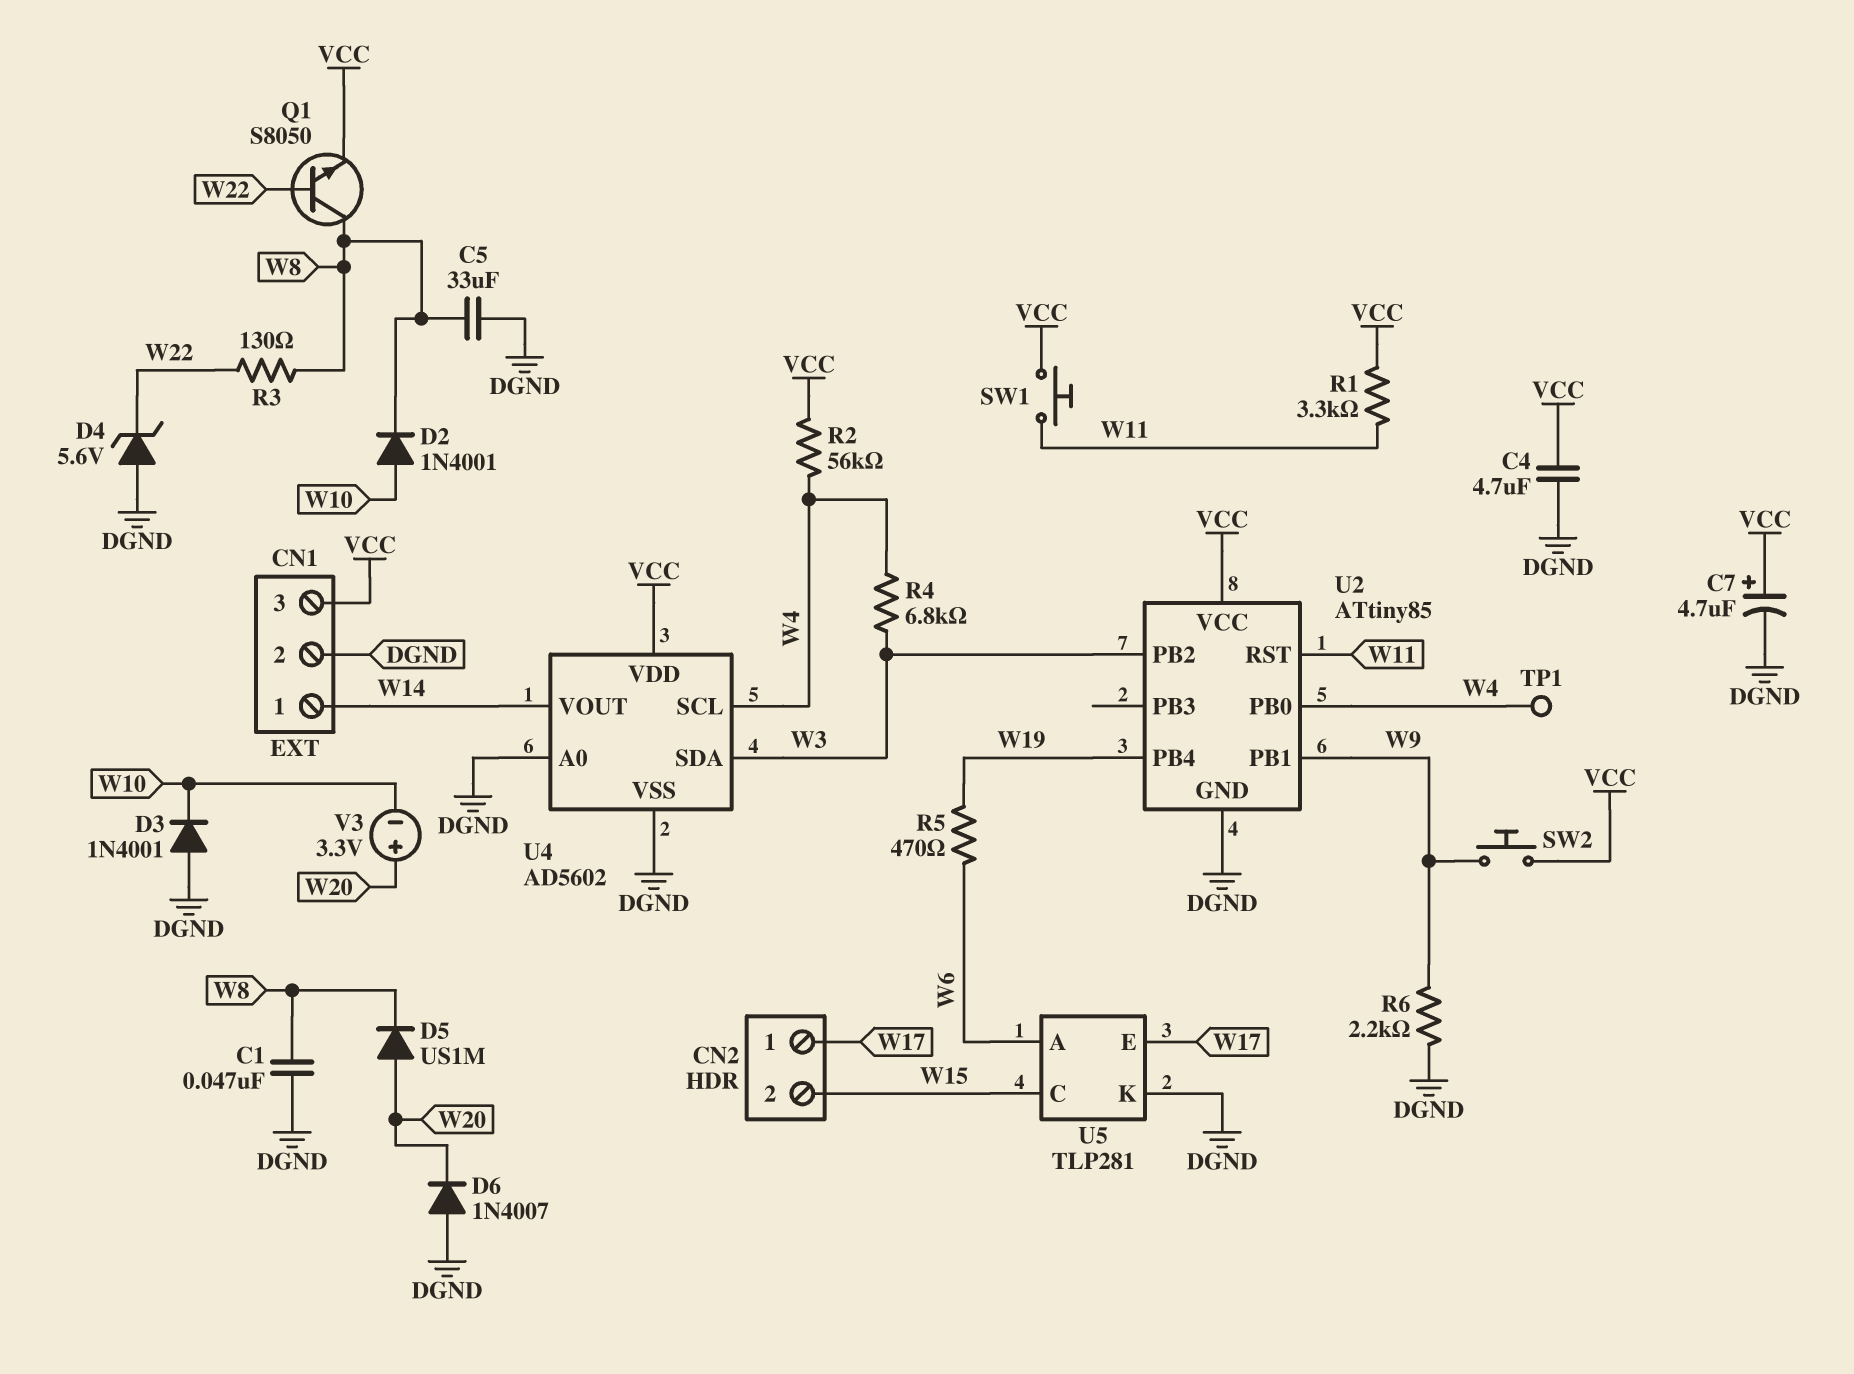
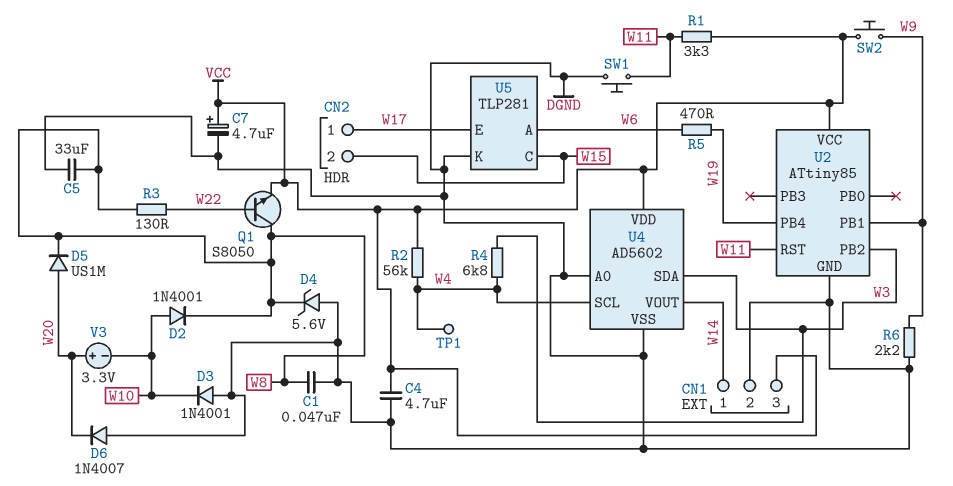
D4: zener 5.6V (A DGND, K W22) -> zener 5.6V (A DGND, K W8)
SW1: button (VCC, W11) -> button (DGND, W11)
U2 pin PB0: W4 -> none

